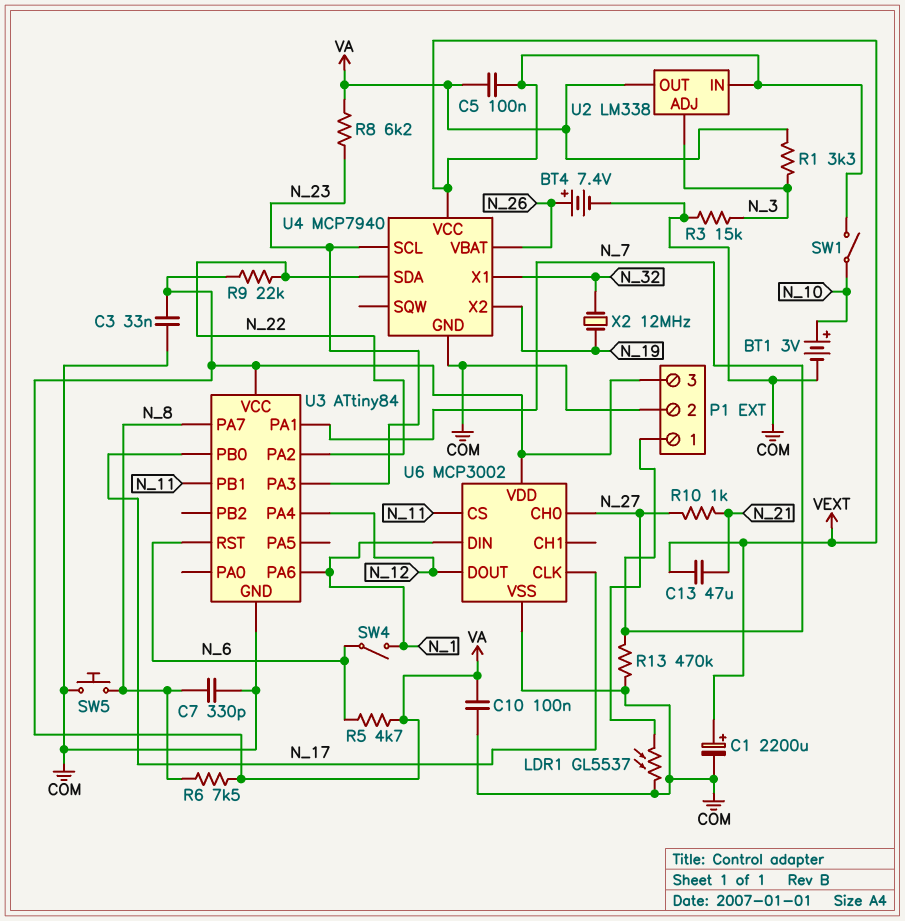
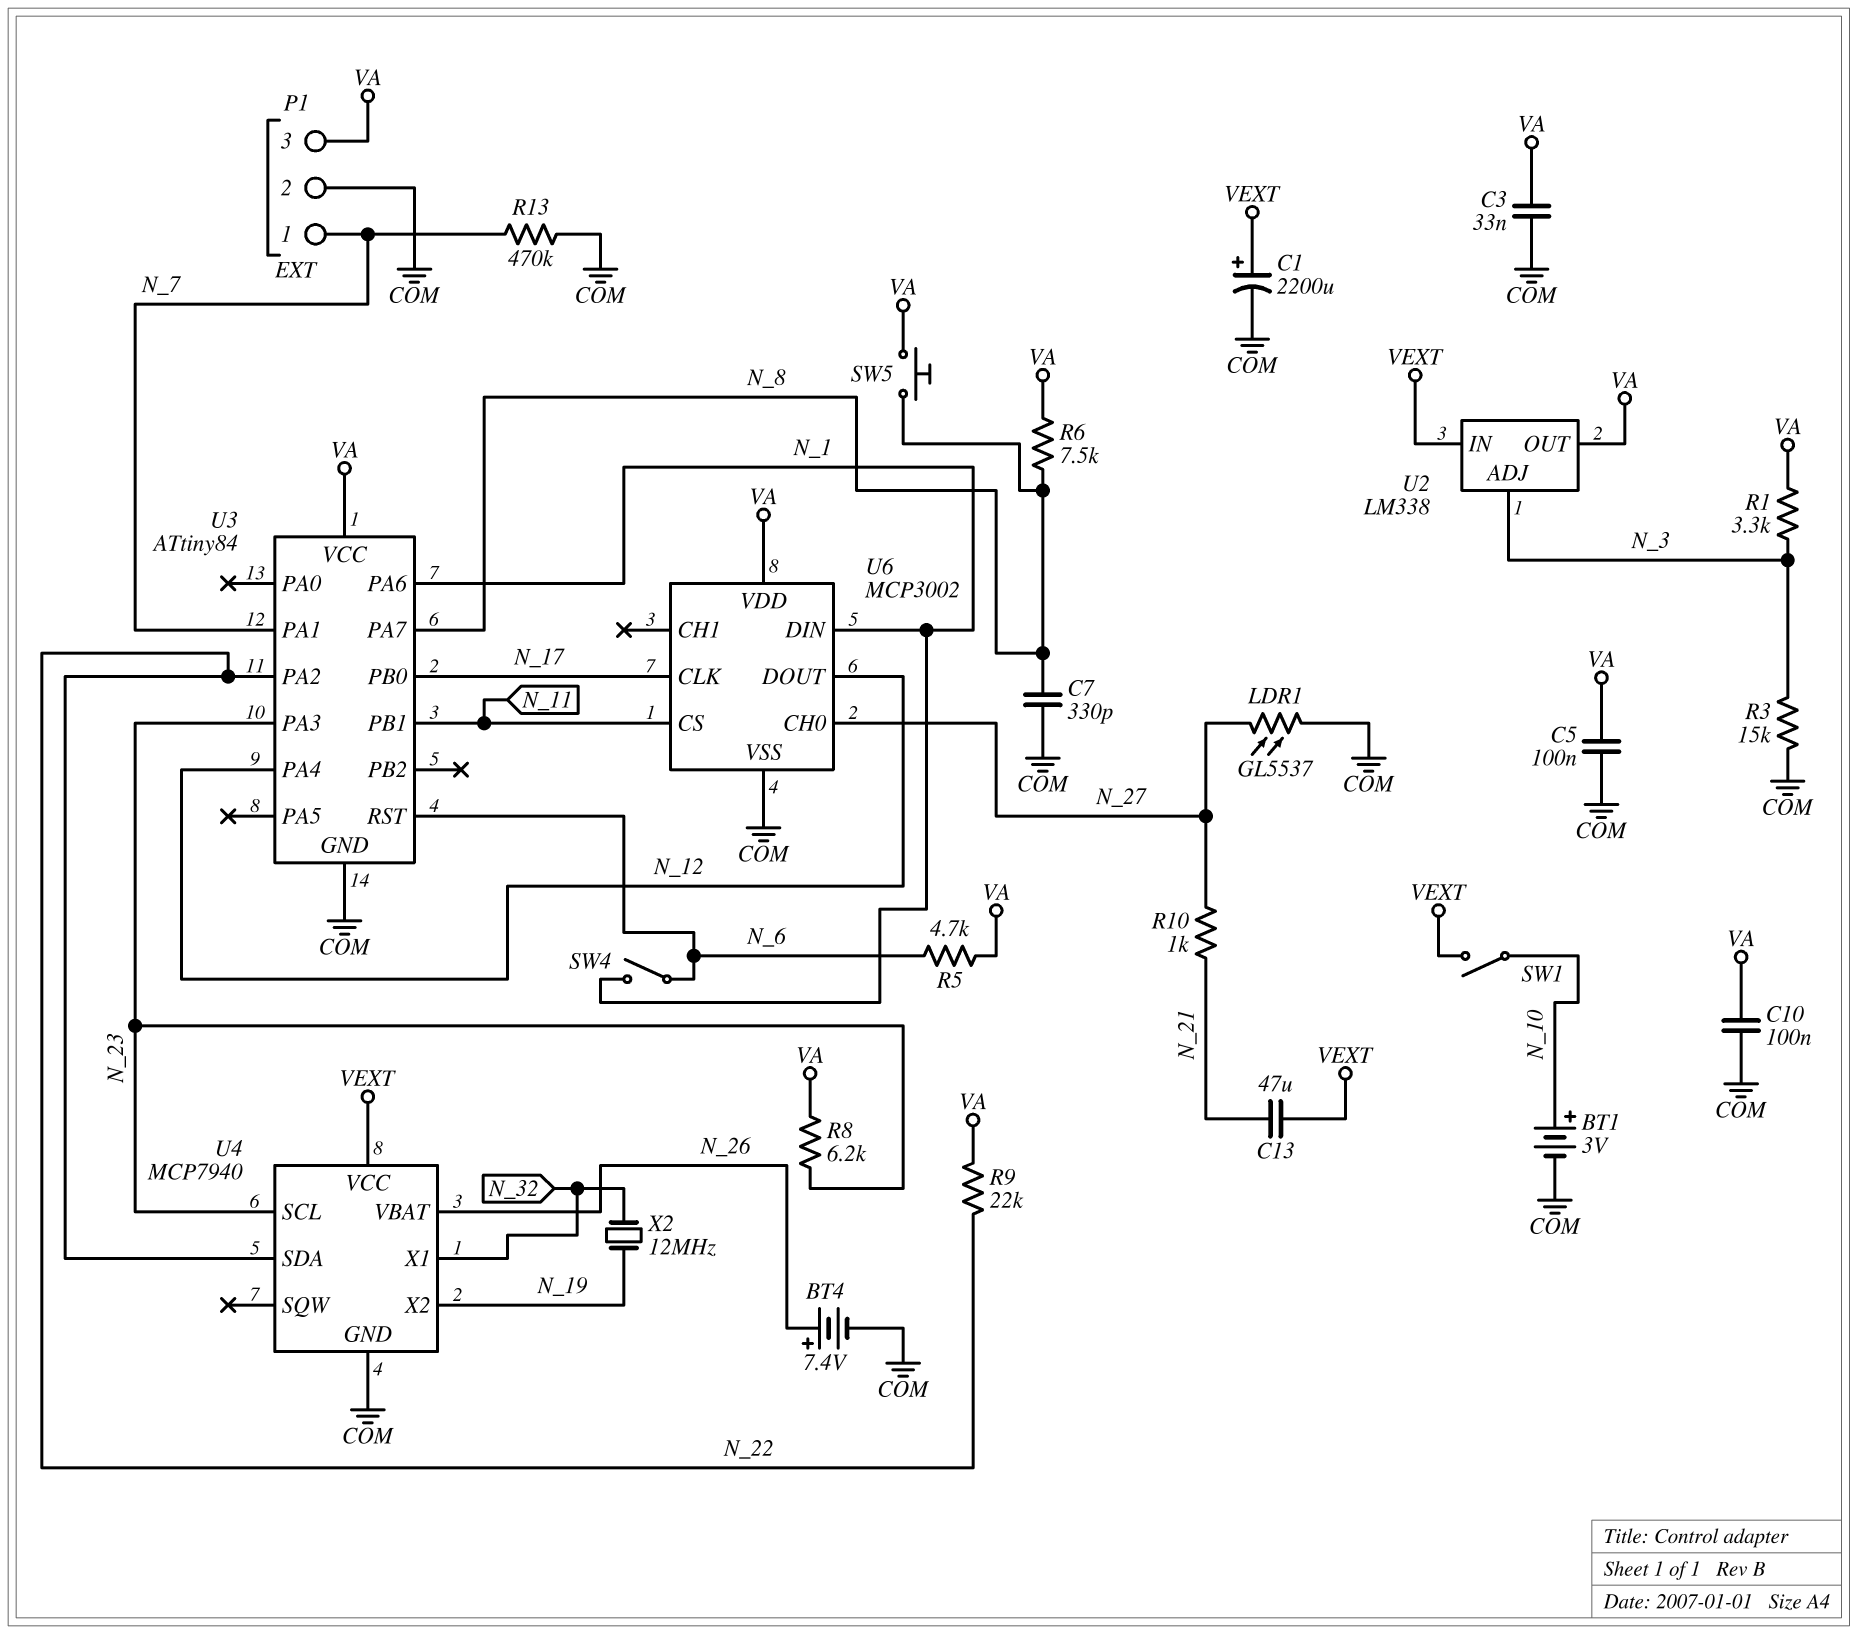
C5: 100nF (VA, VEXT) -> 100nF (COM, VA)
SW5: button (COM, N_8) -> button (N_8, VA)

